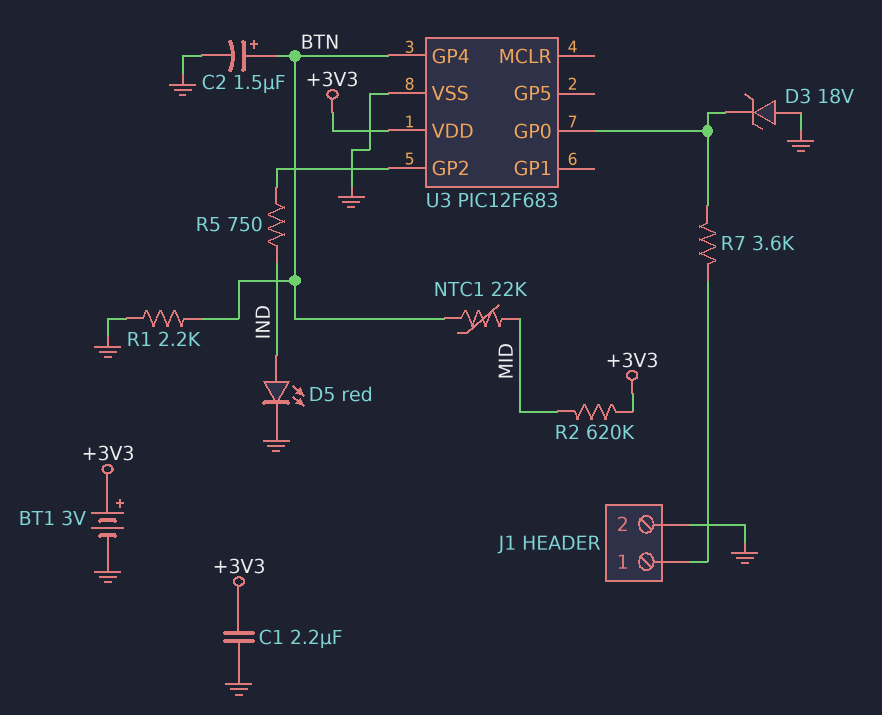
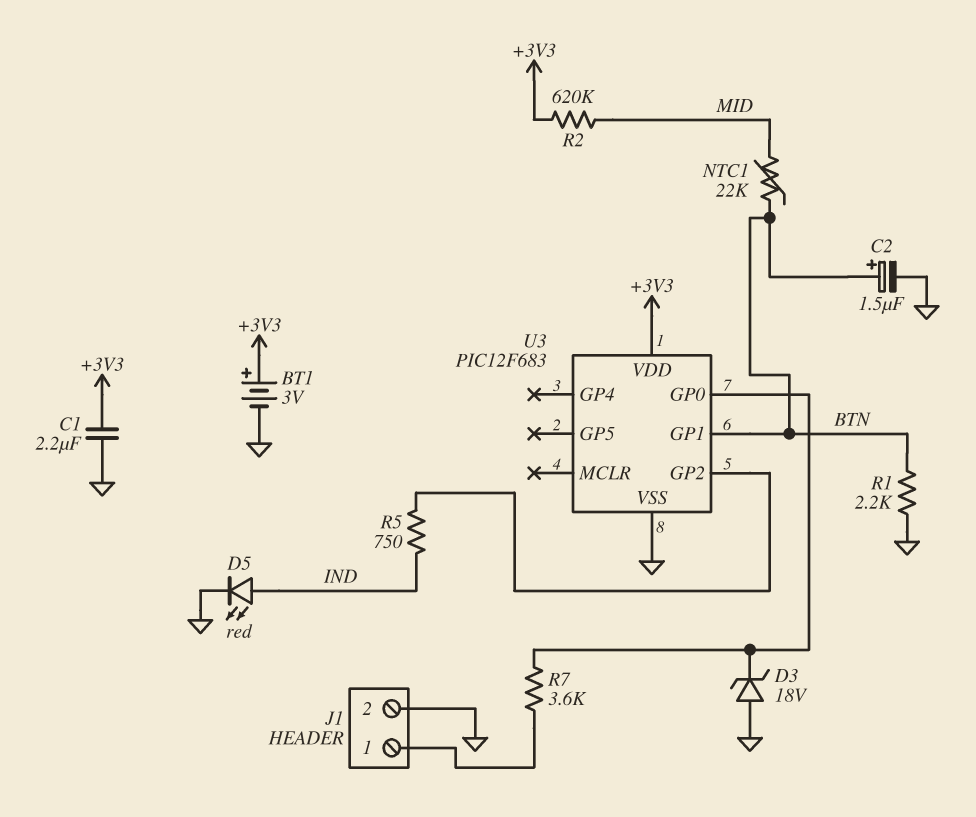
U3 pin GP1: none -> BTN
U3 pin GP4: BTN -> none

